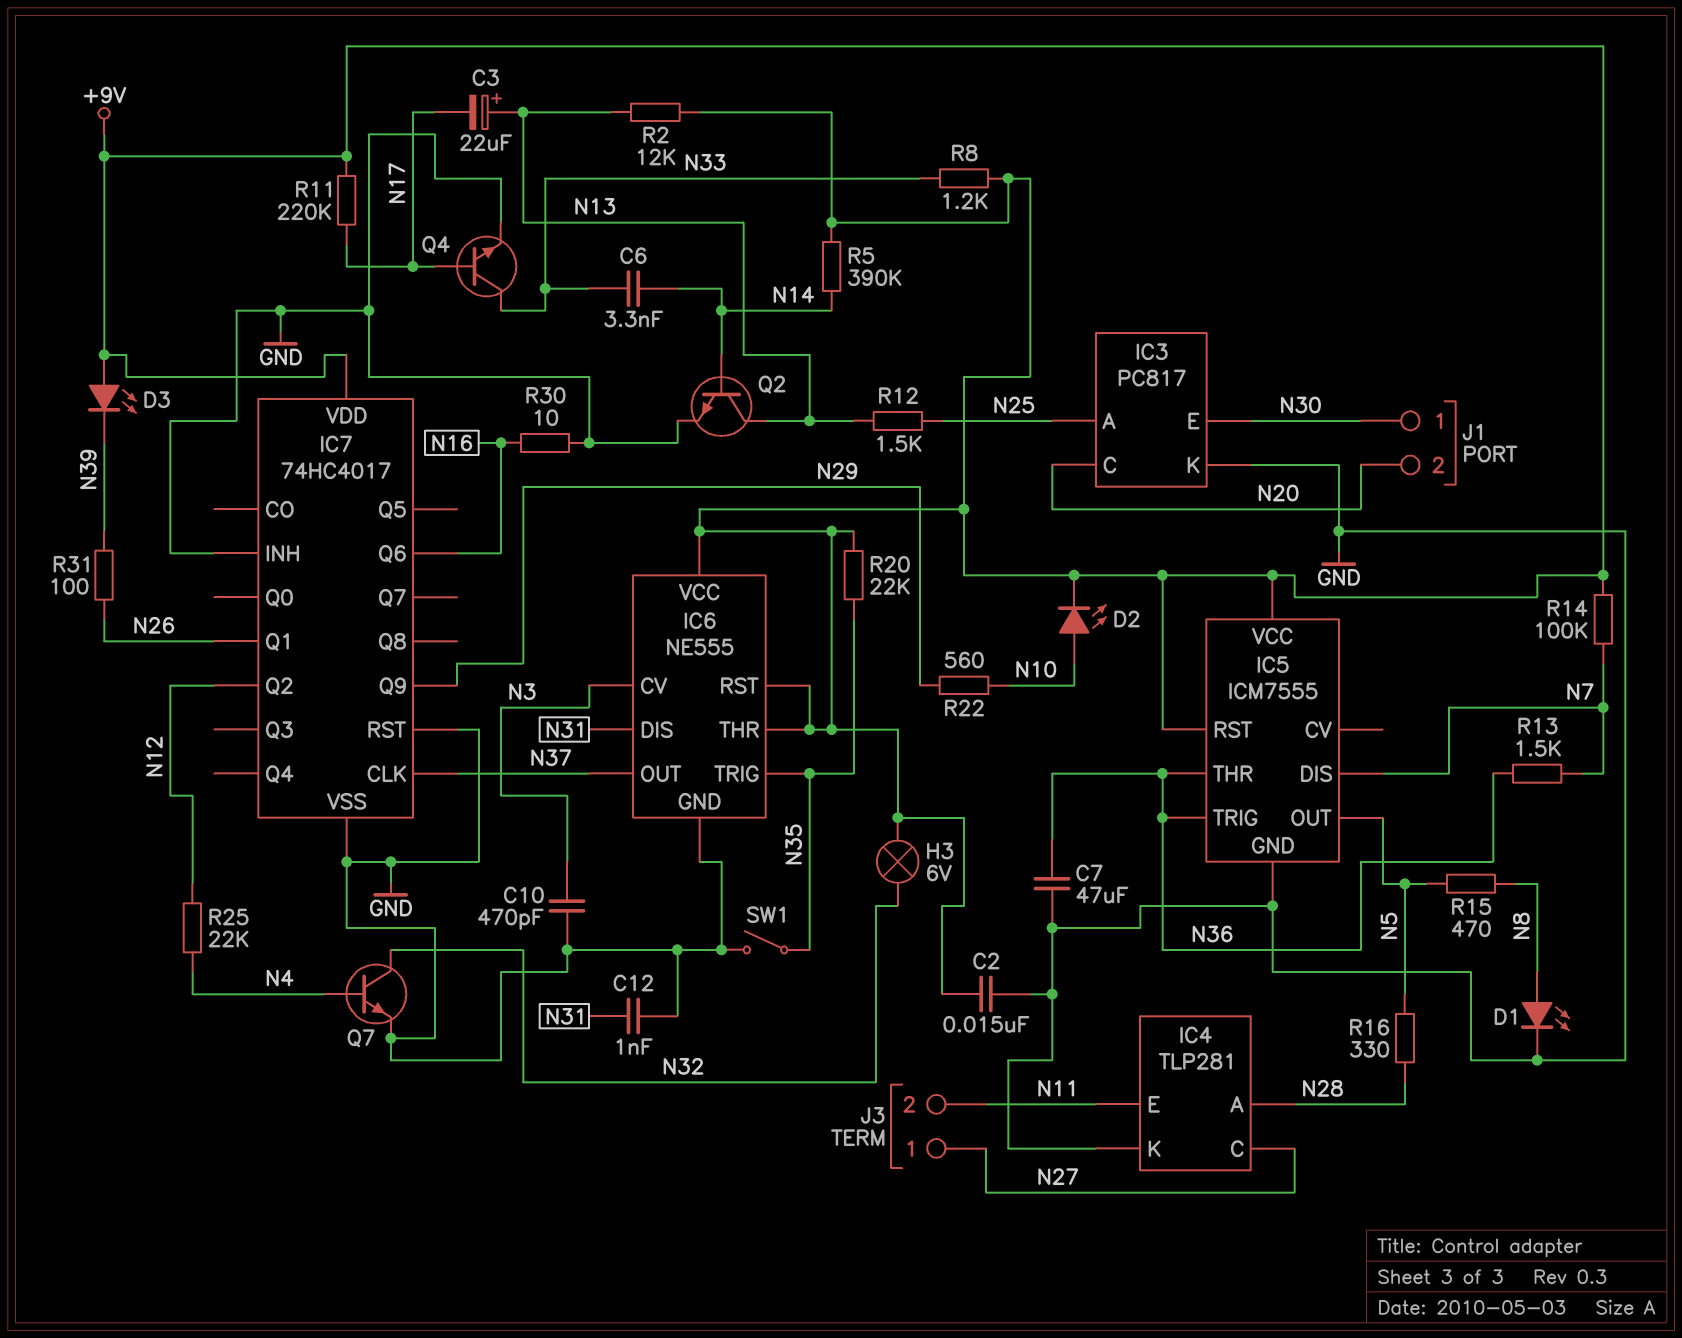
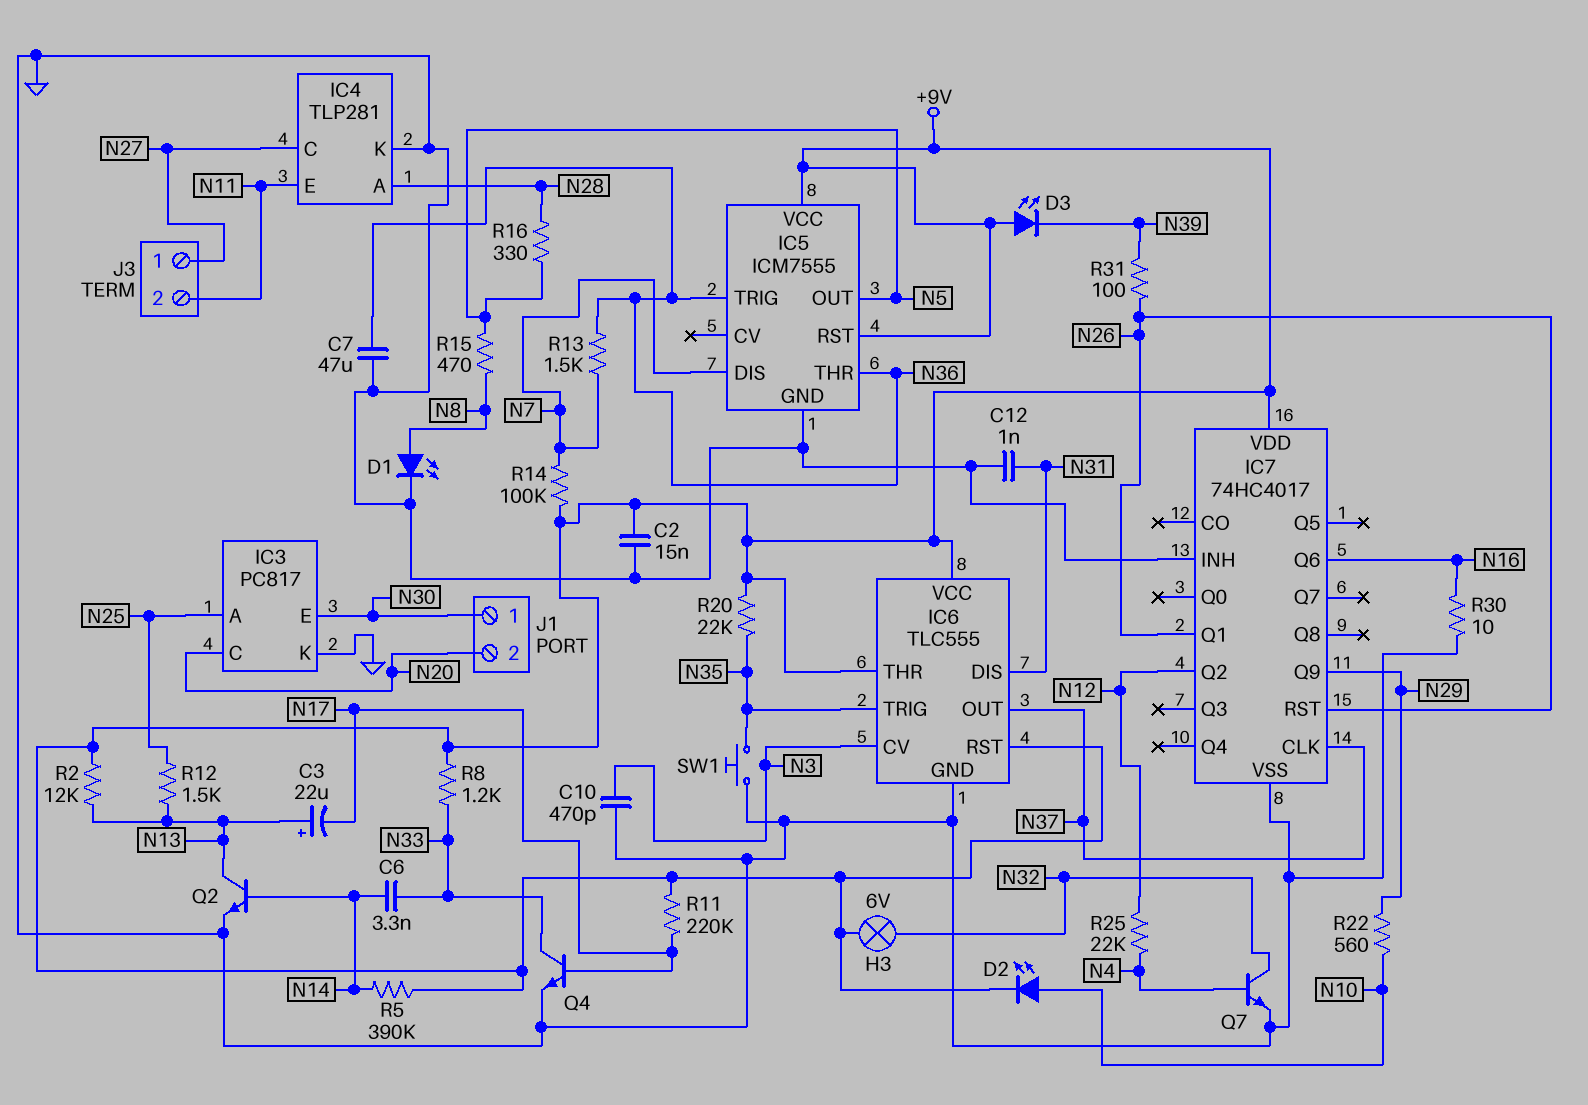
IC6: NE555 -> TLC555
IC7 pin RST: GND -> N26
SW1: switch (GND, N35) -> button (GND, N35)

